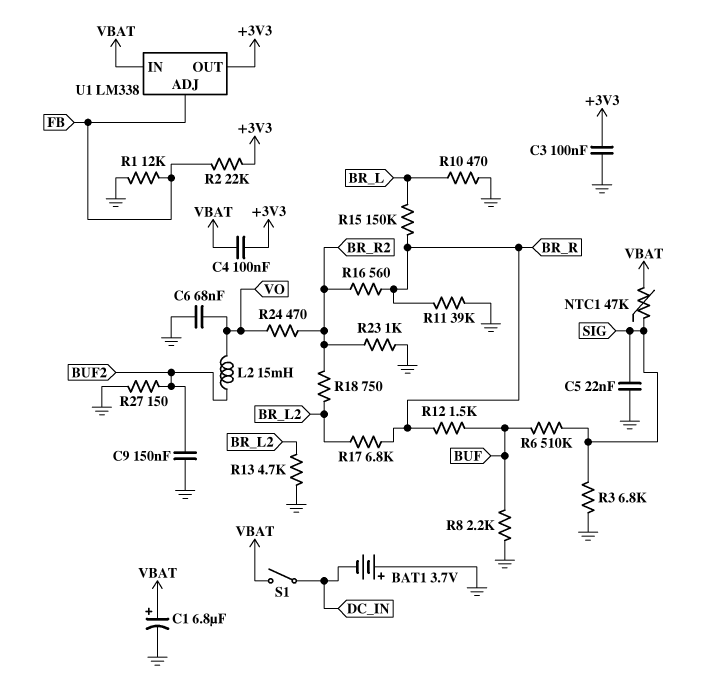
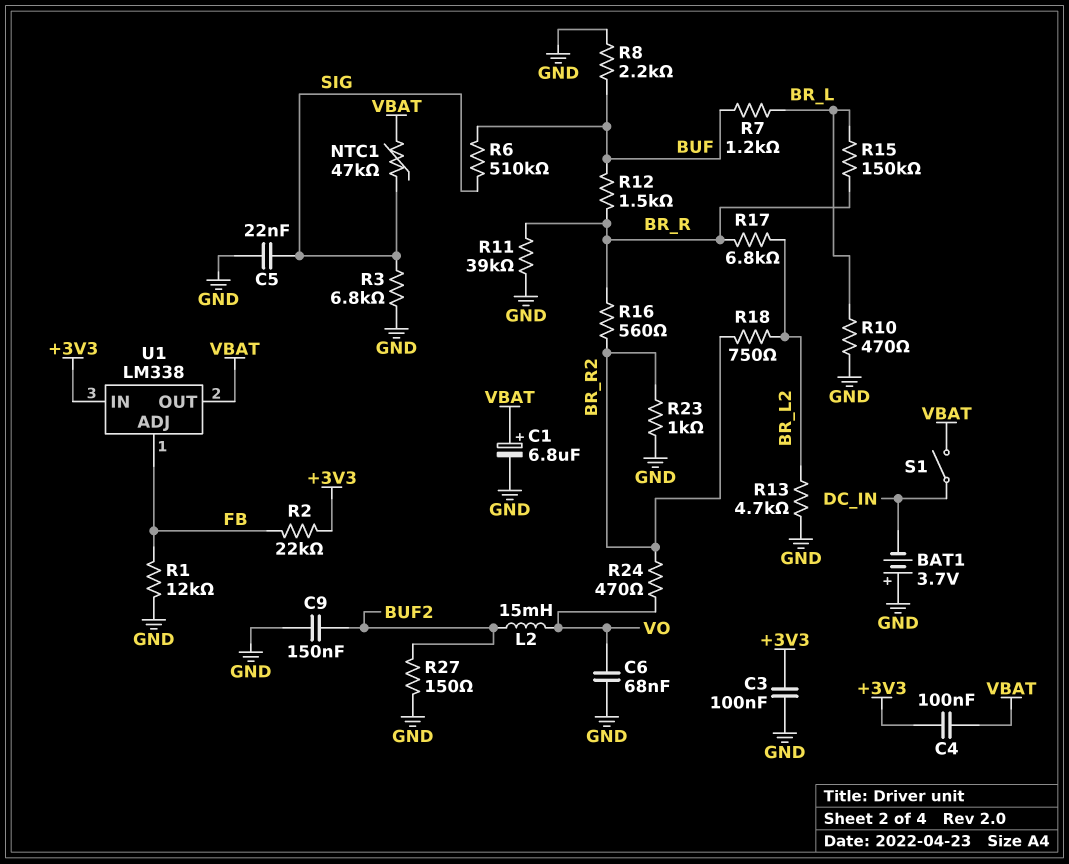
R7: none -> 1.2k (BR_L, BUF)
U1 pin IN: VBAT -> +3V3
U1 pin OUT: +3V3 -> VBAT

